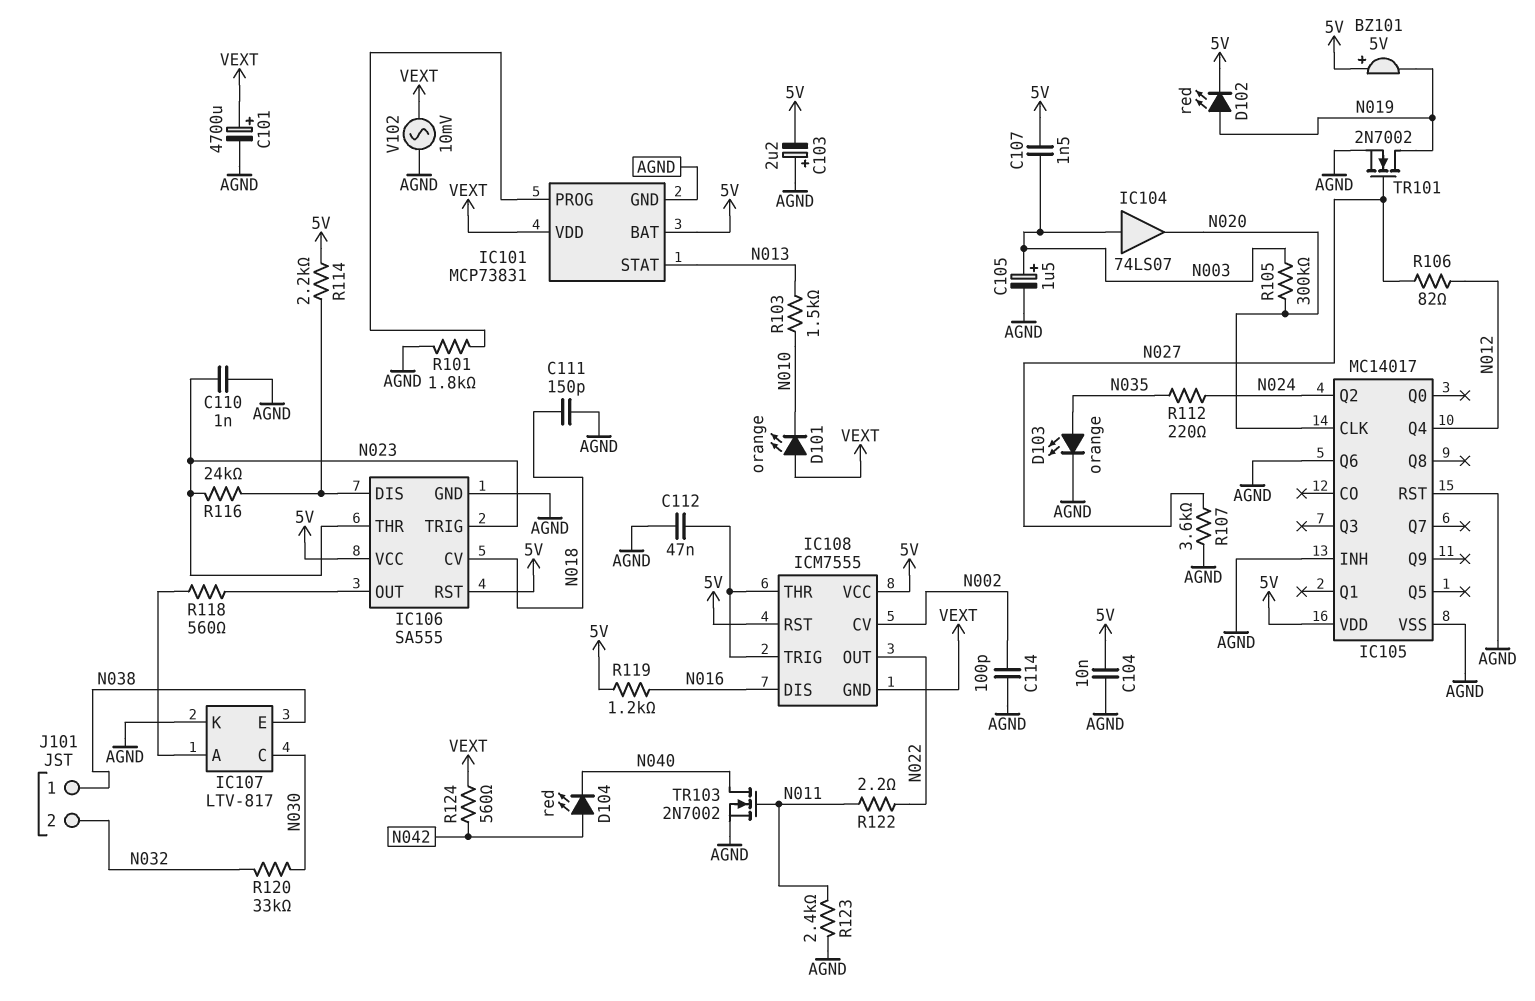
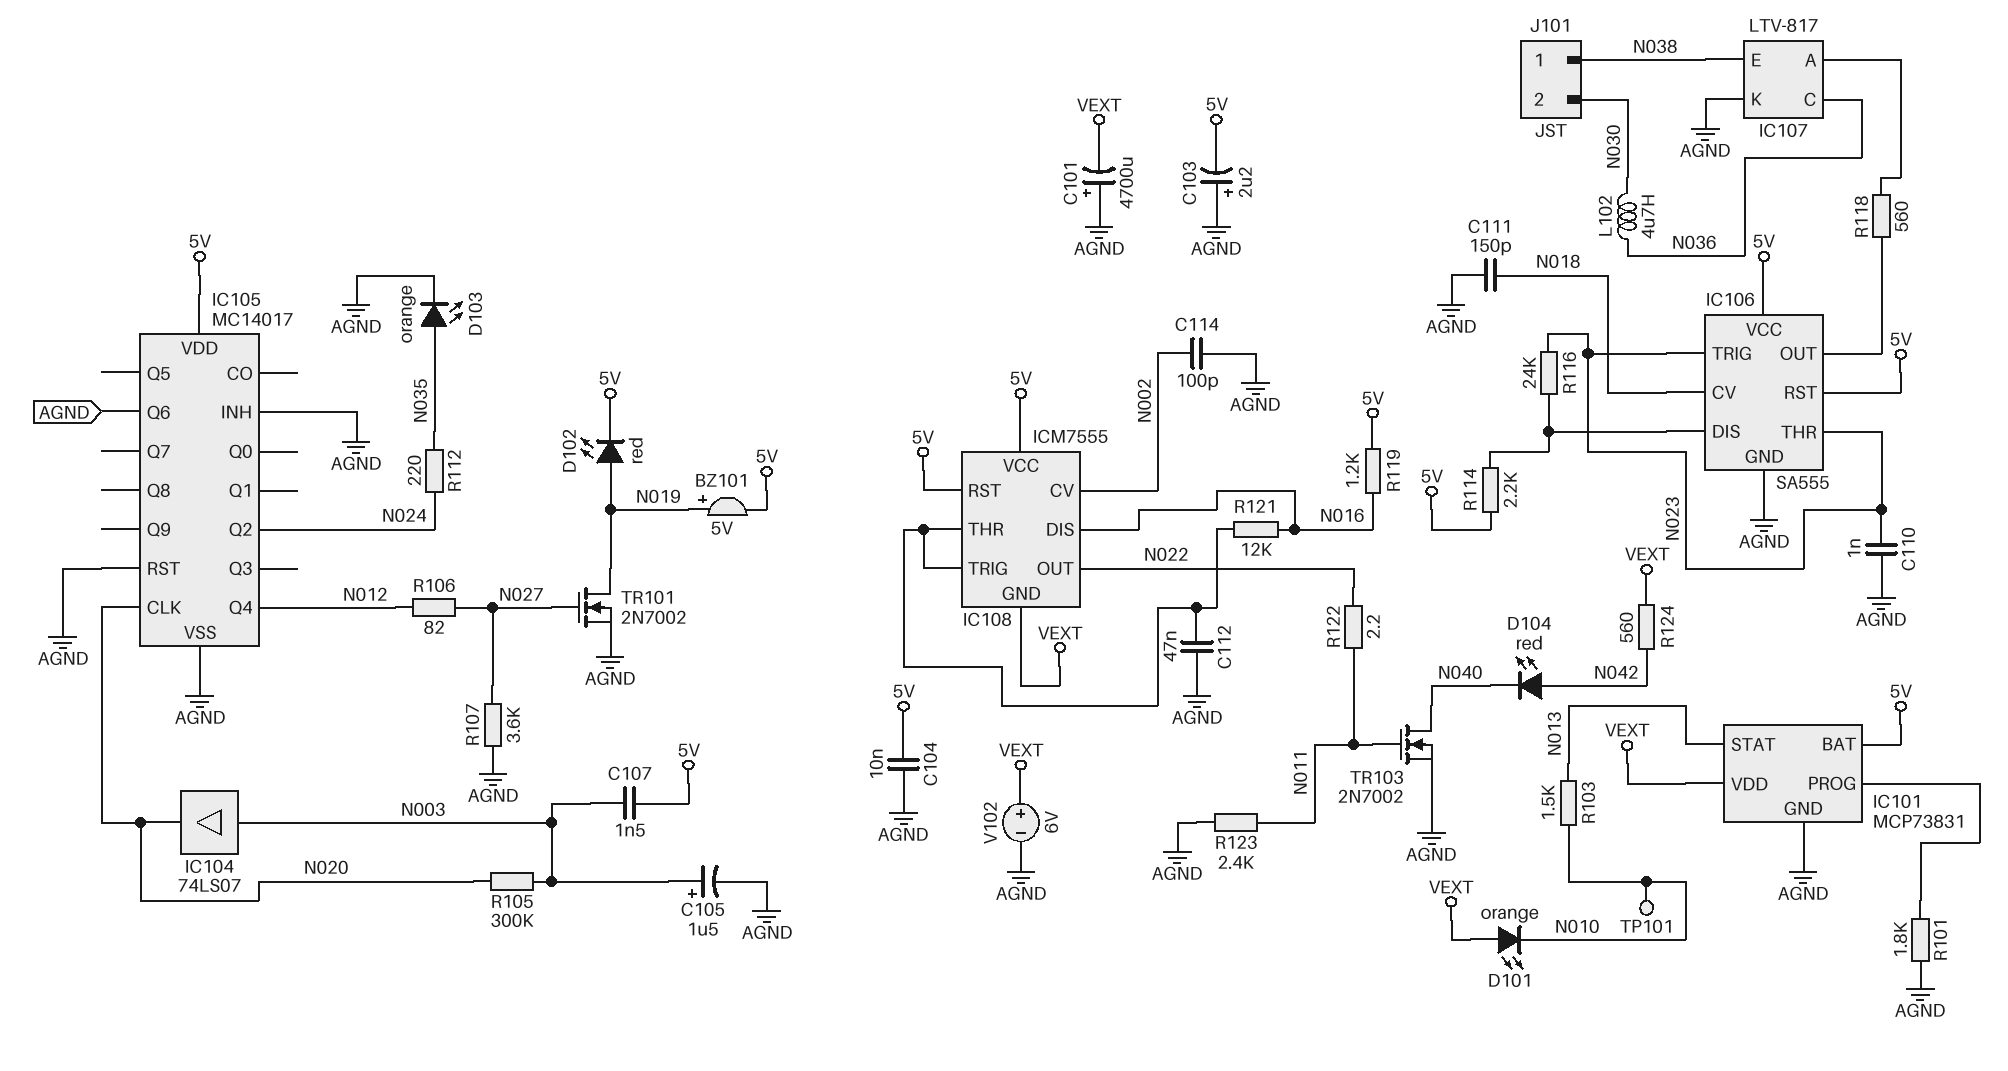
BZ101: buzzer 5V (plus 5V, minus N019) -> buzzer 5V (plus N019, minus 5V)
C101: 4700uF (plus VEXT, minus AGND) -> 4700uF (plus AGND, minus VEXT)
IC107 pin C: N030 -> N036
J101 pin 2: N032 -> N030
L102: none -> 4.7uH (N030, N036)
R120: 33k (N030, N032) -> none
R121: none -> 12k (IC108/THR, N016)
TP101: none -> test point (N010)
V102: AC 10mV (AGND, VEXT) -> 6V (plus VEXT, minus AGND)

